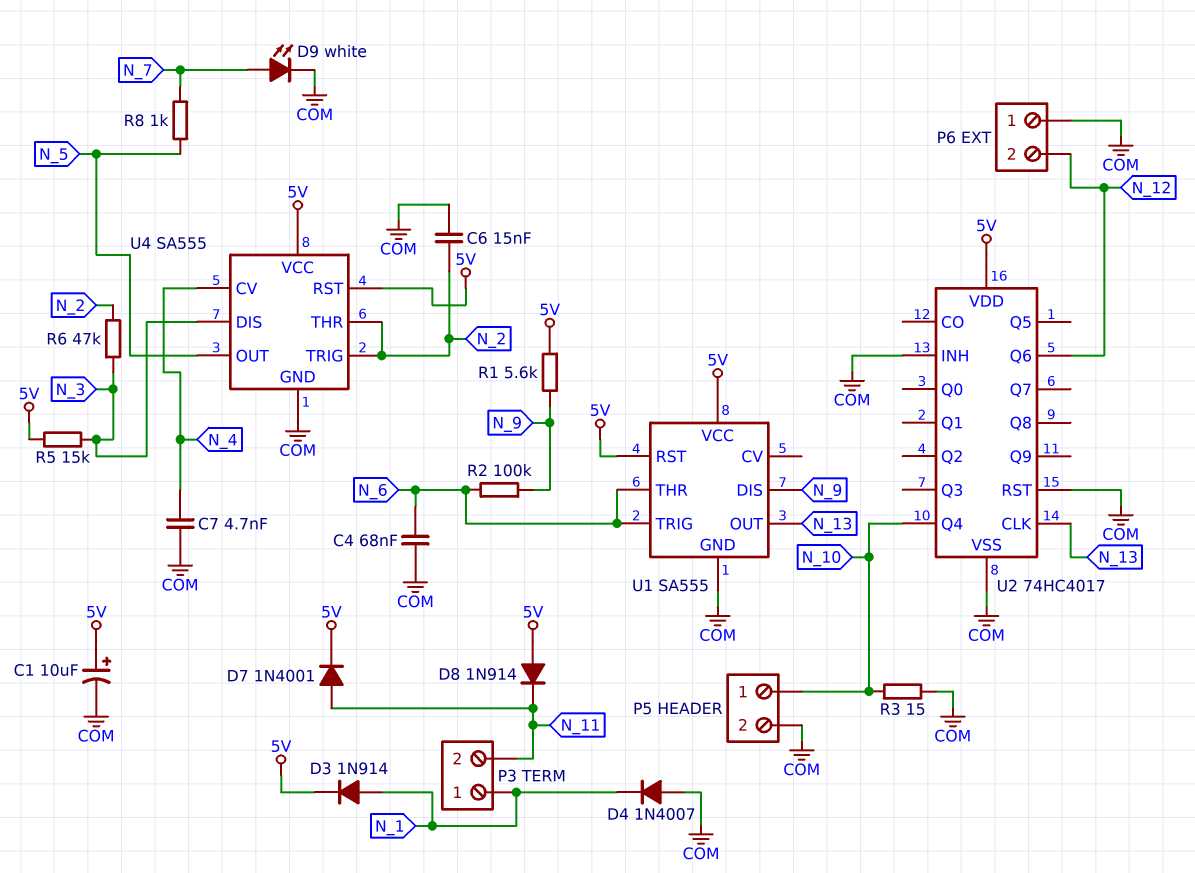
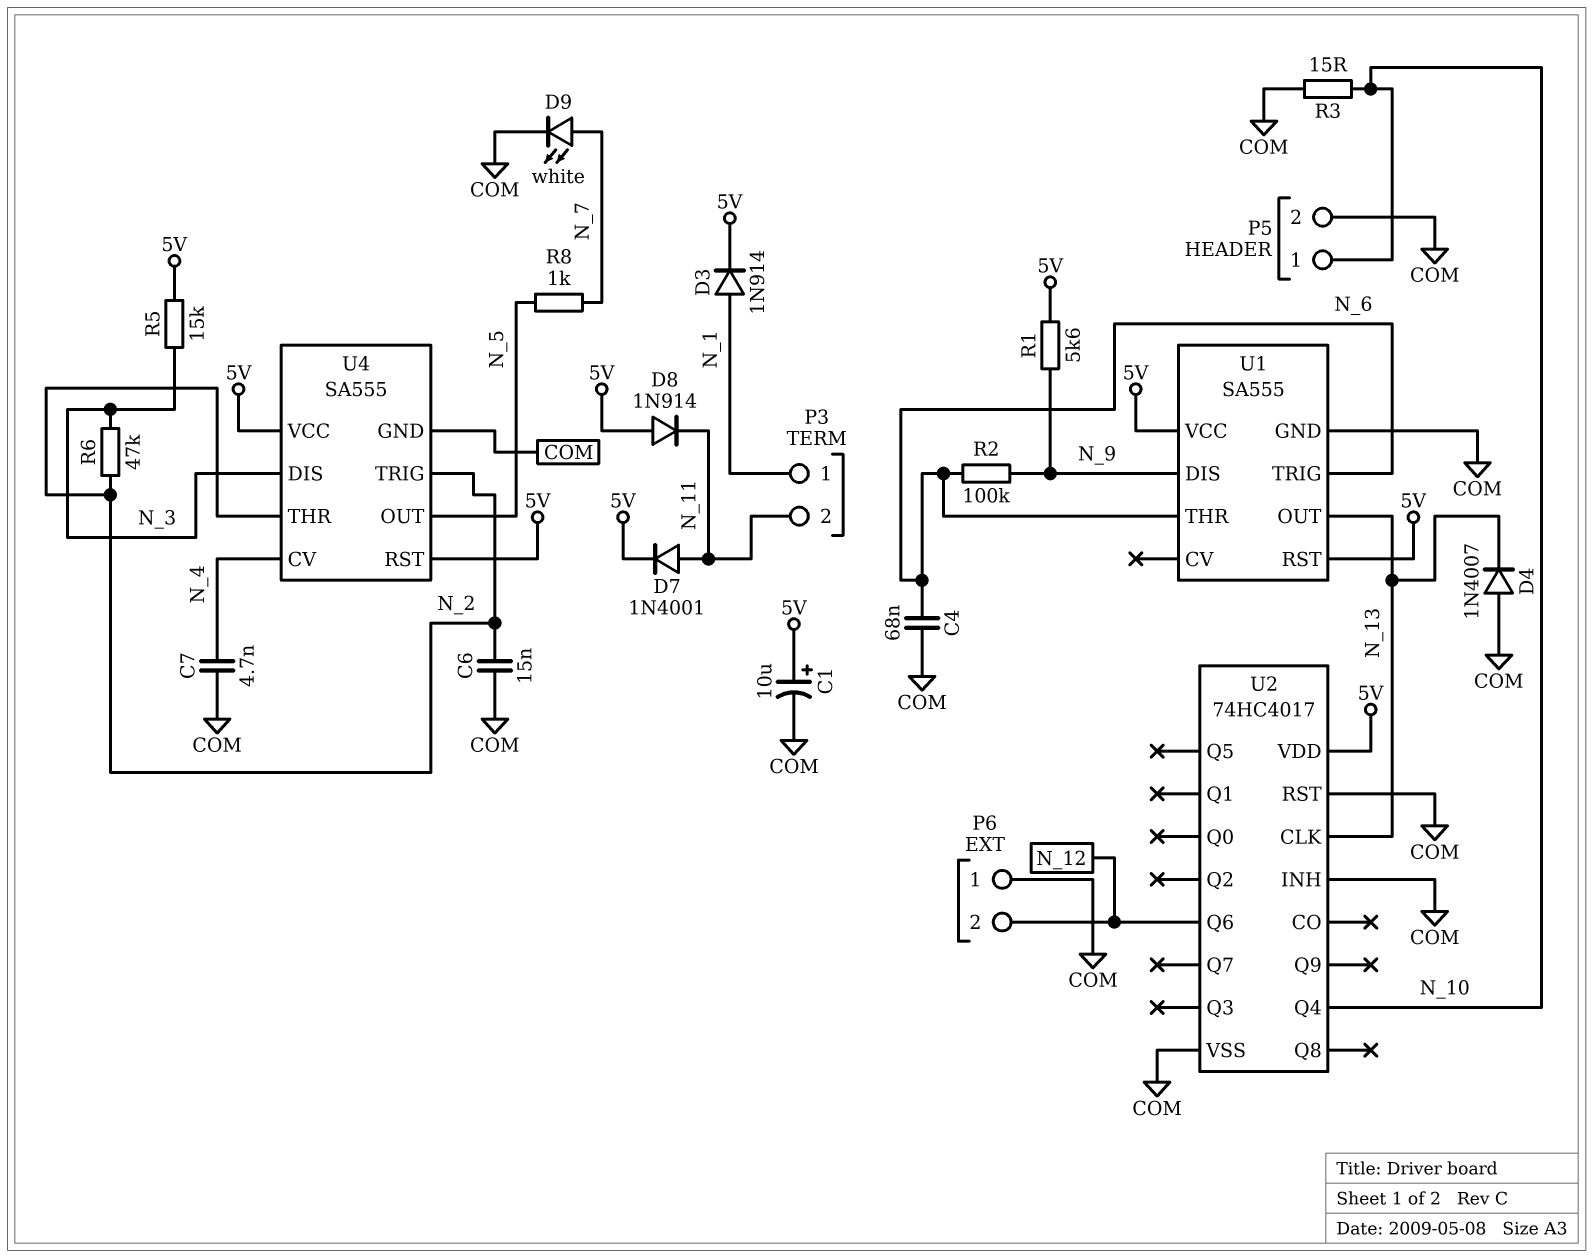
D4: diode 1N4007 (A COM, K N_1) -> diode 1N4007 (A COM, K N_13)

